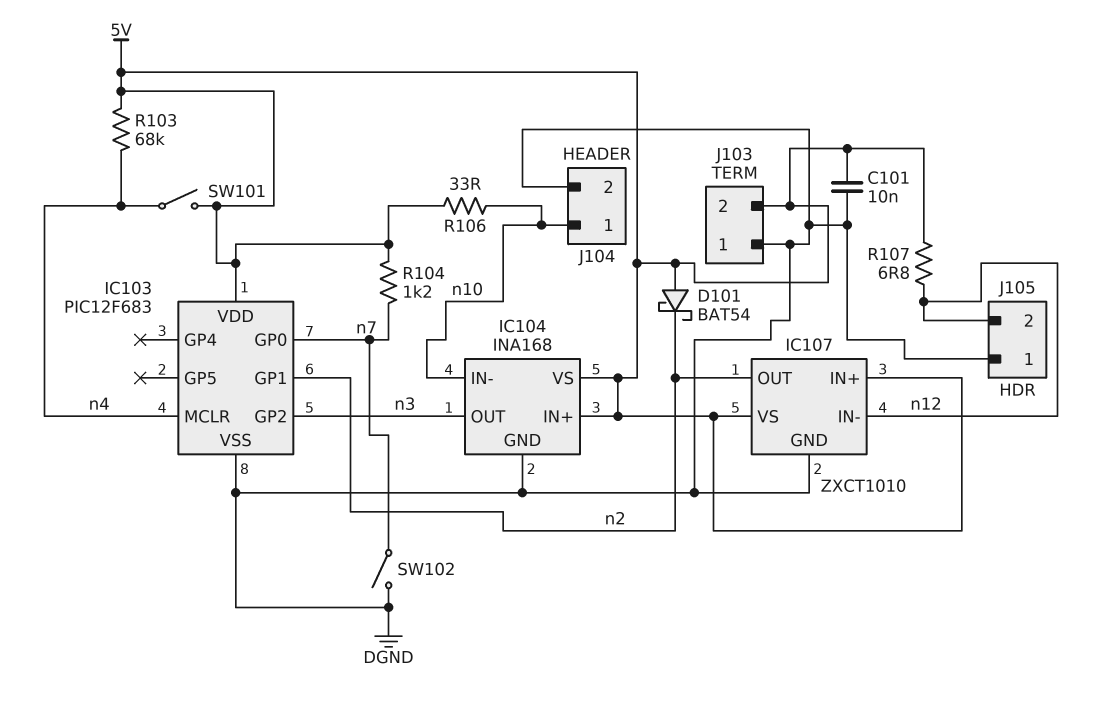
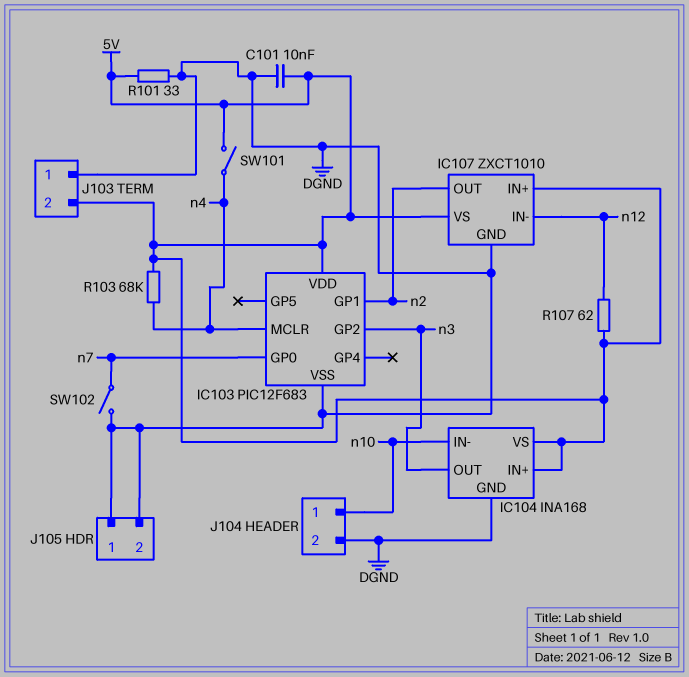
D101: schottky BAT54 (A 5V, K n2) -> none
J105 pin 2: n12 -> DGND
R101: none -> 33 (5V, DGND)
R104: 1.2k (5V, n7) -> none
R106: 33 (5V, n10) -> none
R107: 6.8 (5V, n12) -> 62 (5V, n12)

